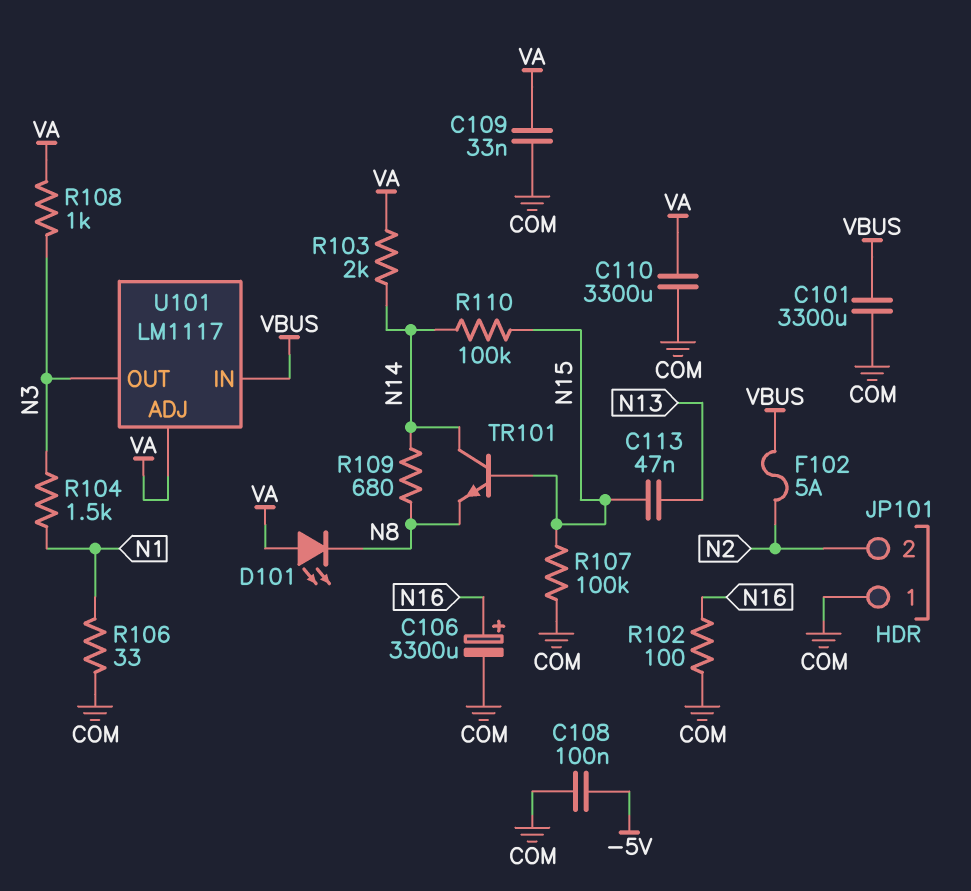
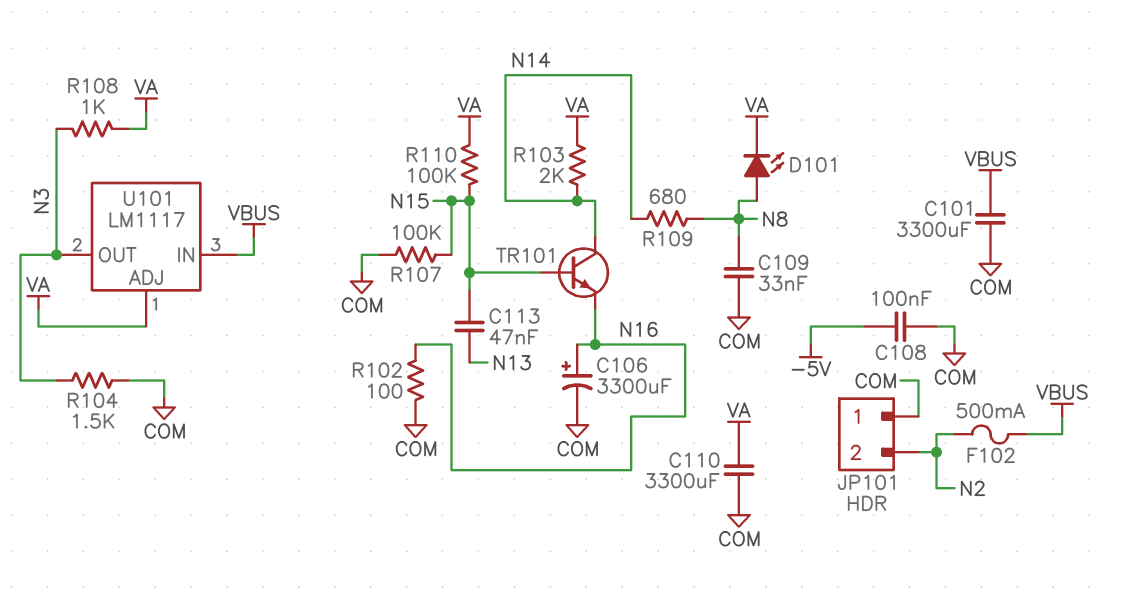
C109: 33nF (COM, VA) -> 33nF (COM, N8)
D101: LED (A VA, K N8) -> LED (A N8, K VA)
F102: 5A (N2, VBUS) -> 500mA (N2, VBUS)
R104: 1.5k (N1, N3) -> 1.5k (COM, N3)
R106: 33 (COM, N1) -> none
R110: 100k (N14, N15) -> 100k (N15, VA)
TR101: NPN (B N15, C N14, E N8) -> NPN (B N15, C N14, E N16)

